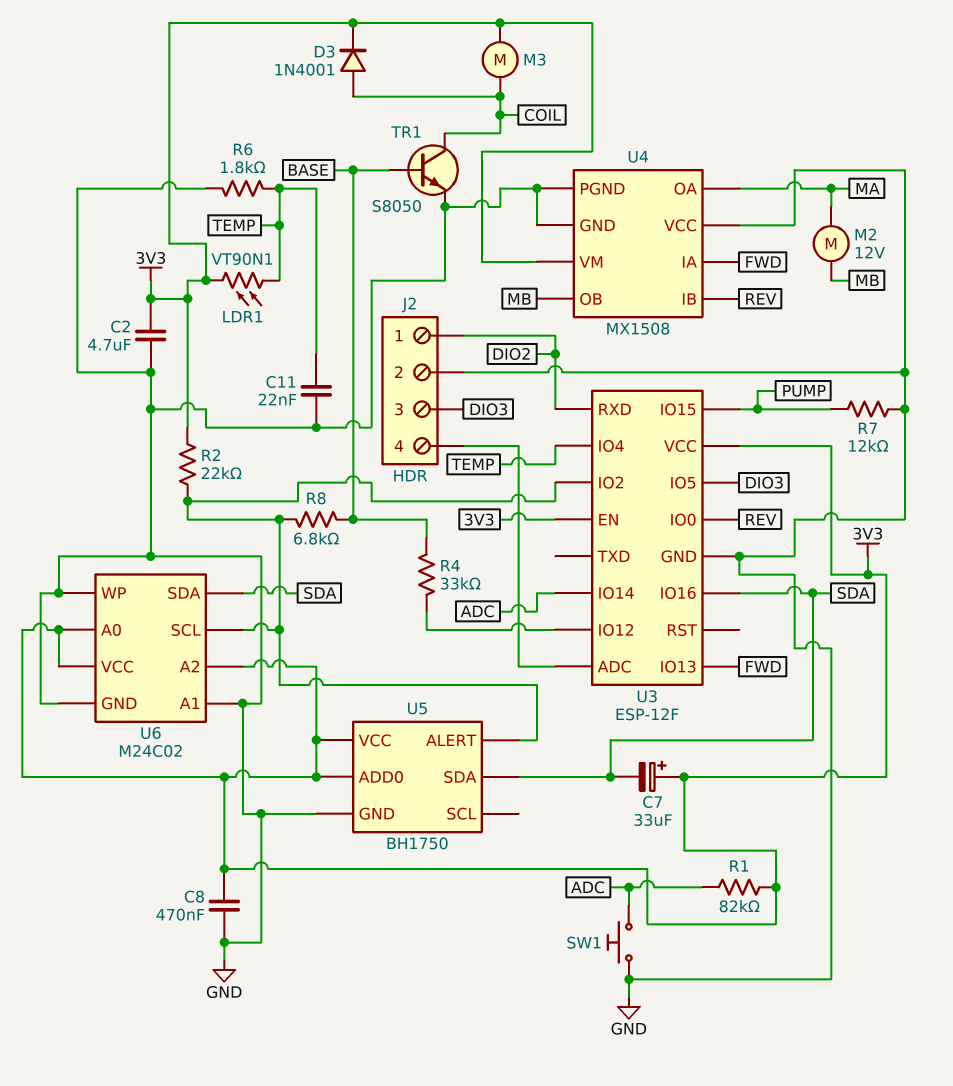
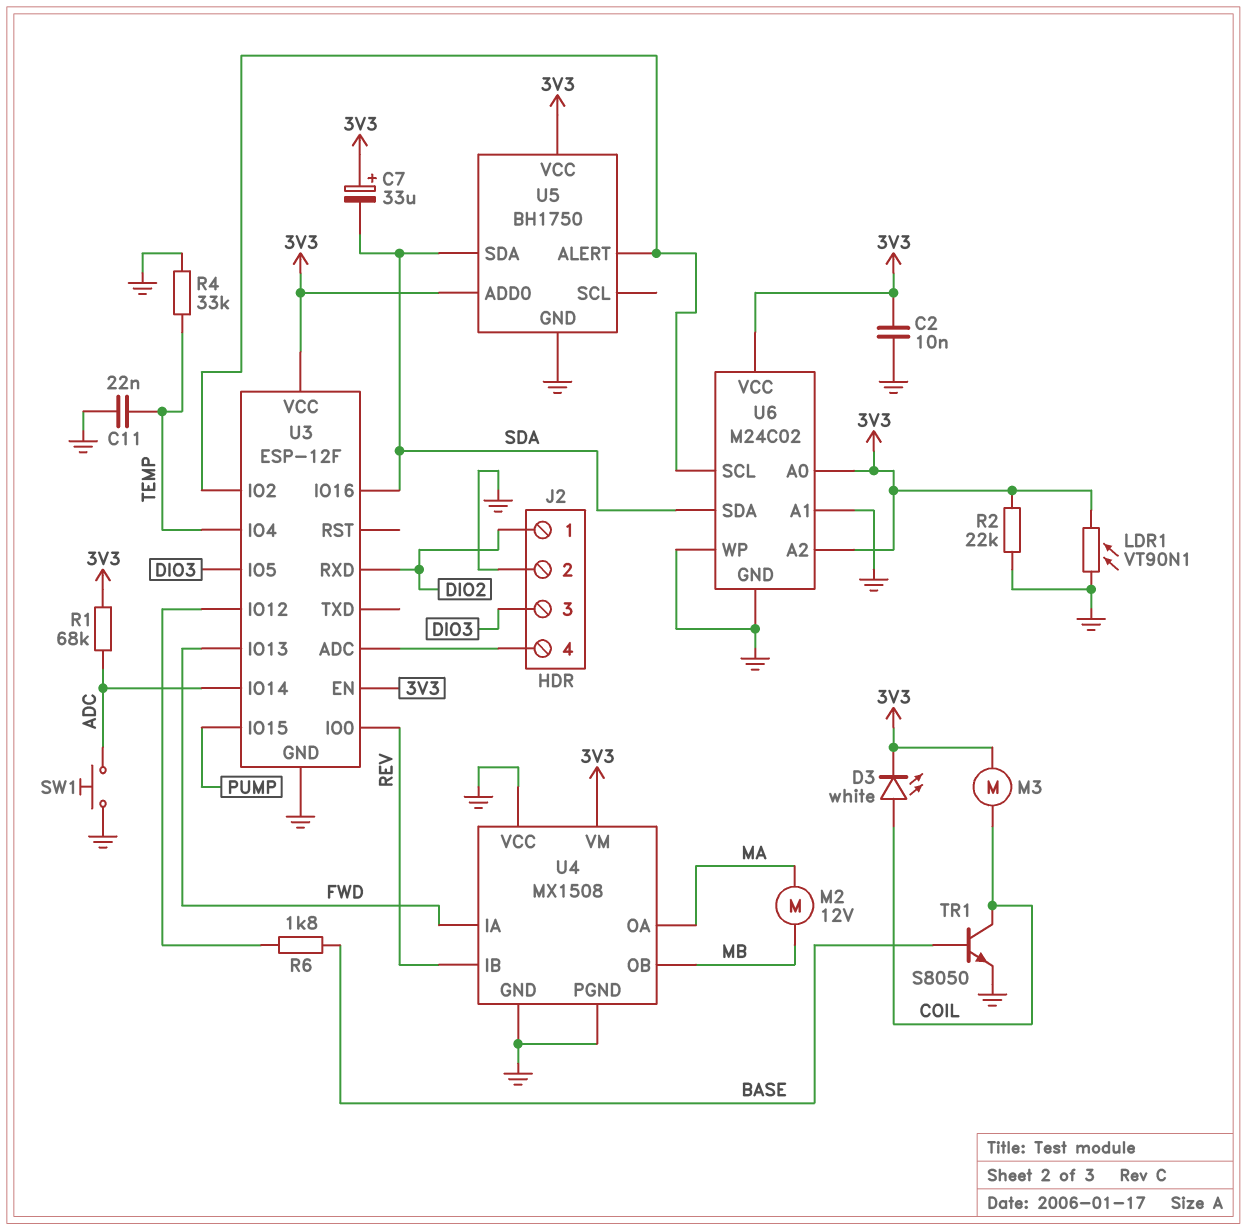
C2: 4.7uF (3V3, GND) -> 10nF (3V3, GND)
C8: 470nF (3V3, GND) -> none
D3: diode 1N4001 (A COIL, K 3V3) -> LED white (A COIL, K 3V3)
LDR1: VT90N1 (3V3, TEMP) -> VT90N1 (3V3, GND)
R1: 82k (3V3, ADC) -> 68k (3V3, ADC)
R2: 22k (3V3, U3/IO2) -> 22k (3V3, GND)
R4: 33k (BASE, U3/IO12) -> 33k (GND, TEMP)
R6: 1.8k (GND, TEMP) -> 1.8k (BASE, U3/IO12)
R7: 12k (GND, PUMP) -> none
R8: 6.8k (BASE, U3/IO2) -> none

